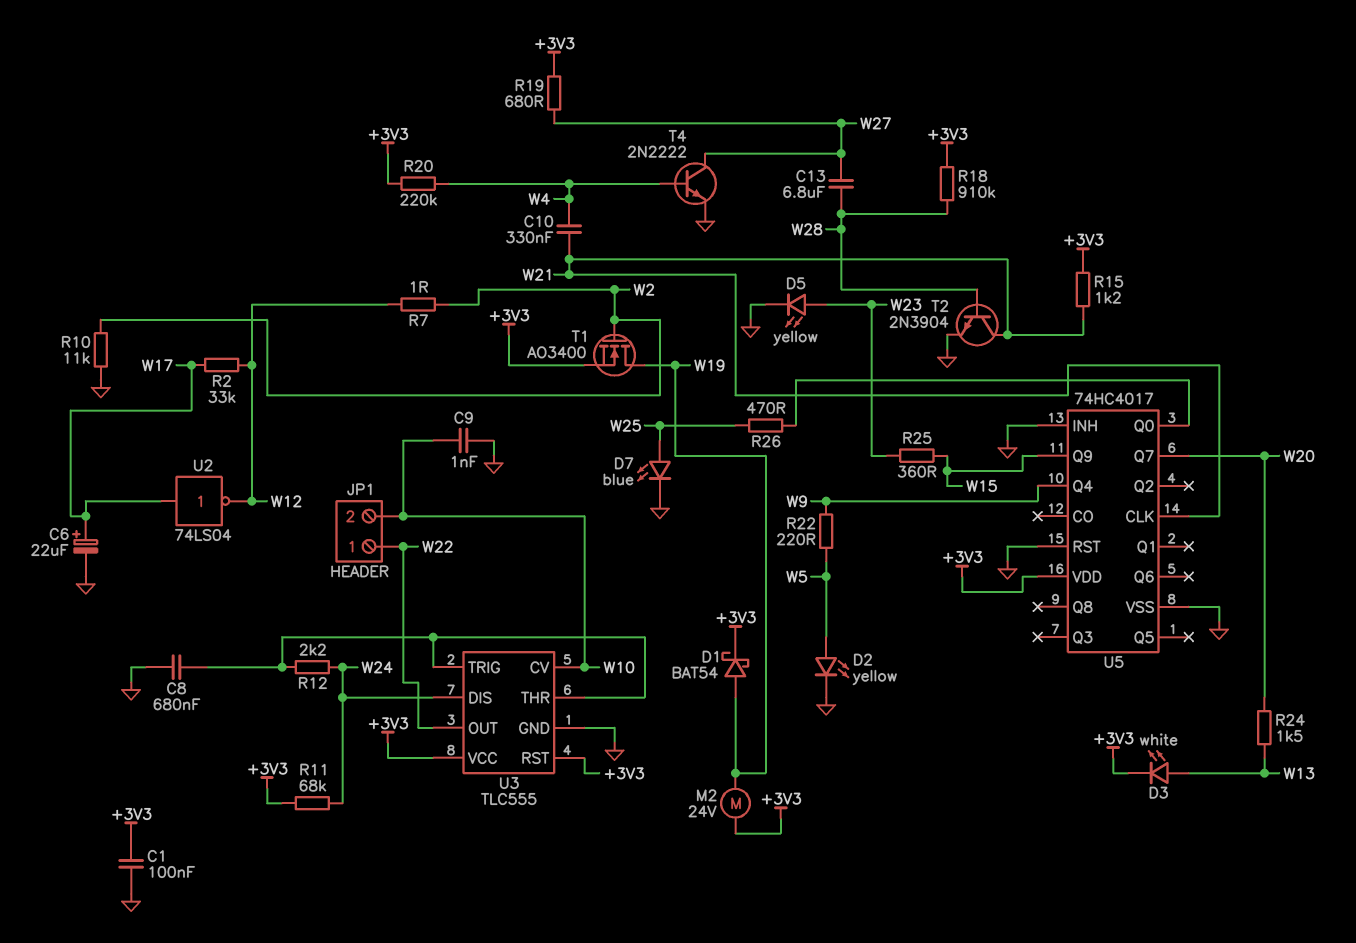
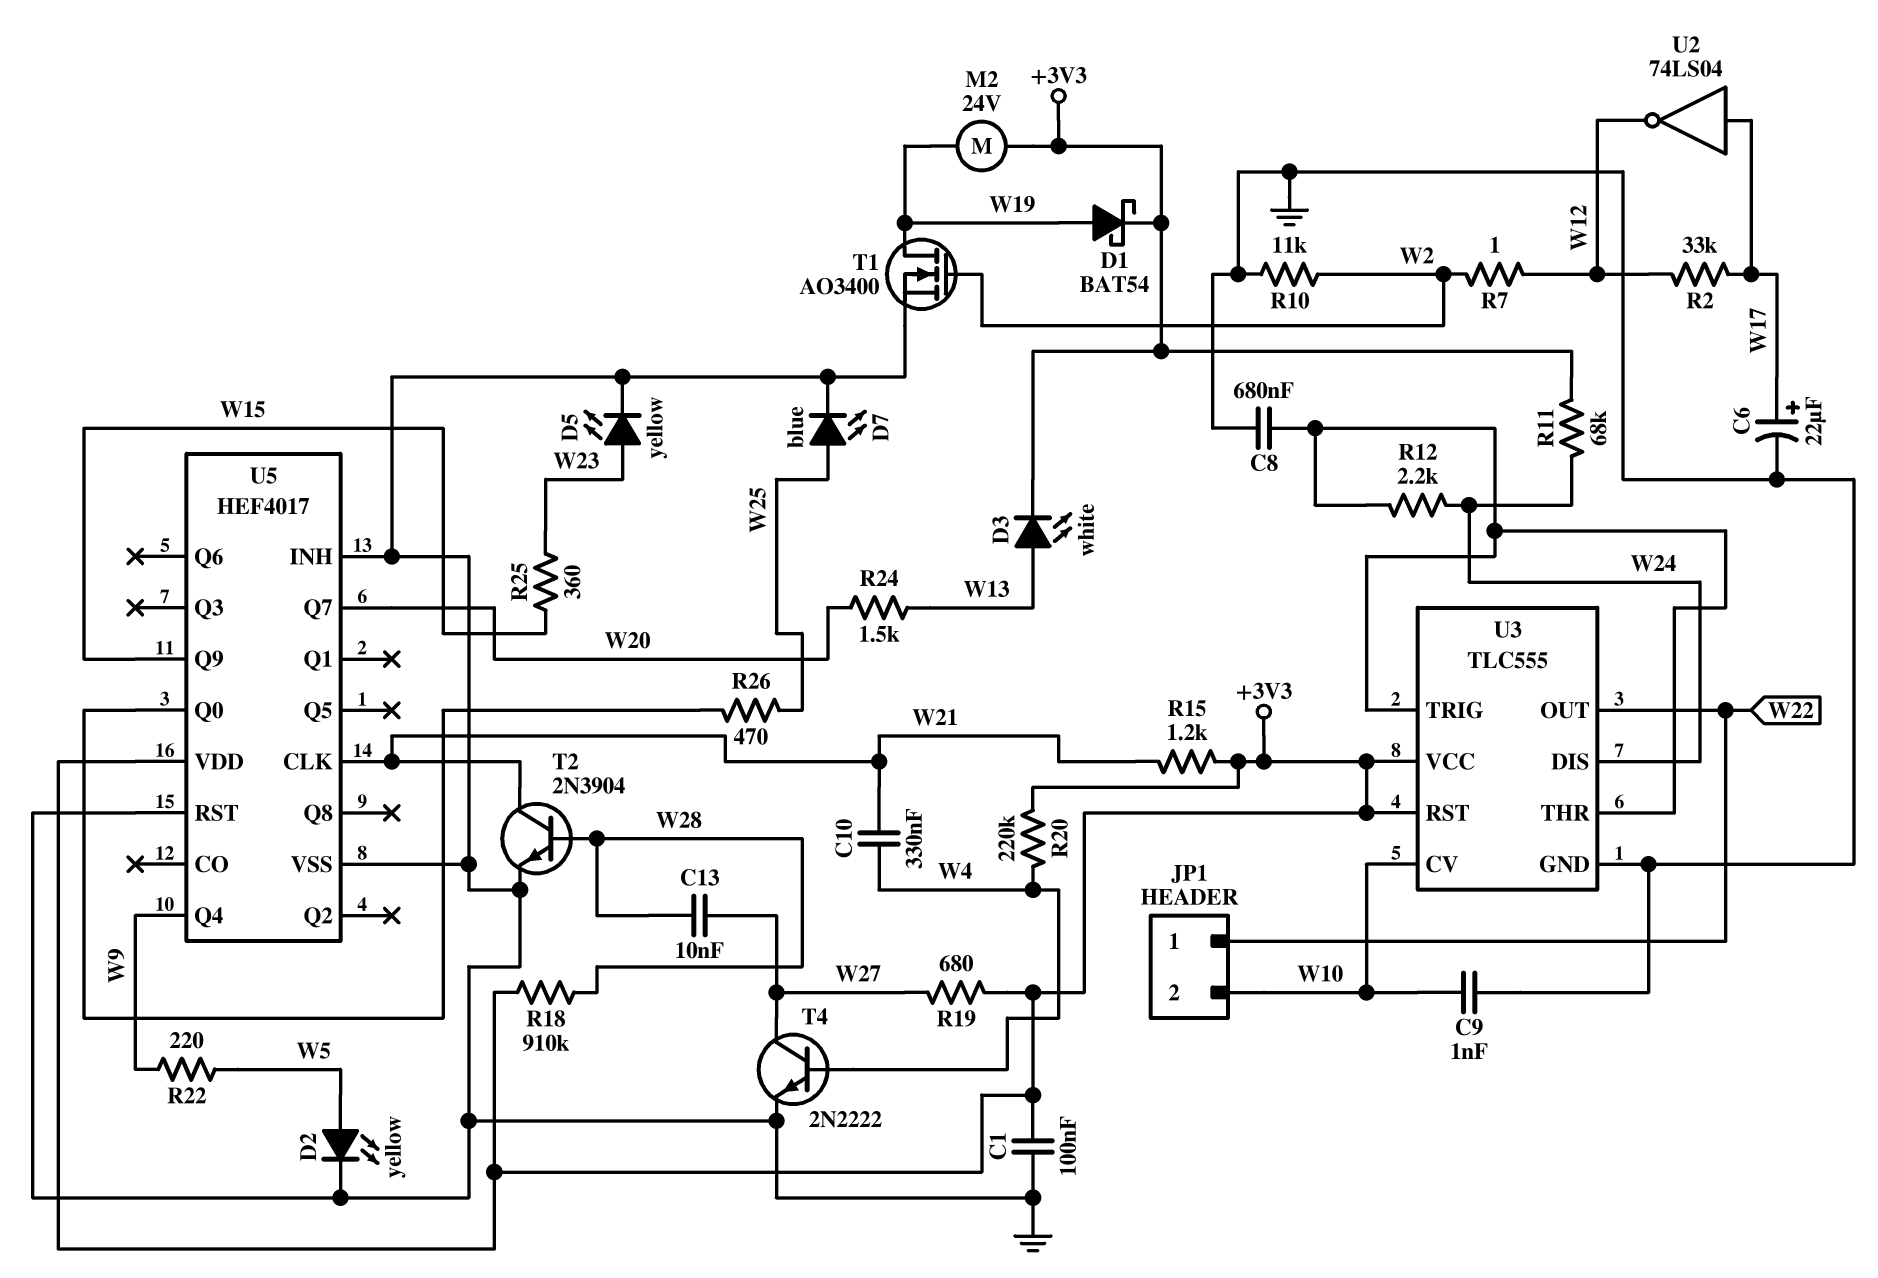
C13: 6.8uF (W27, W28) -> 10nF (W27, W28)
T1: NMOS AO3400 (G W2, D W19, S +3V3) -> NMOS AO3400 (G W2, D W19, S GND)
U5: 74HC4017 -> HEF4017

